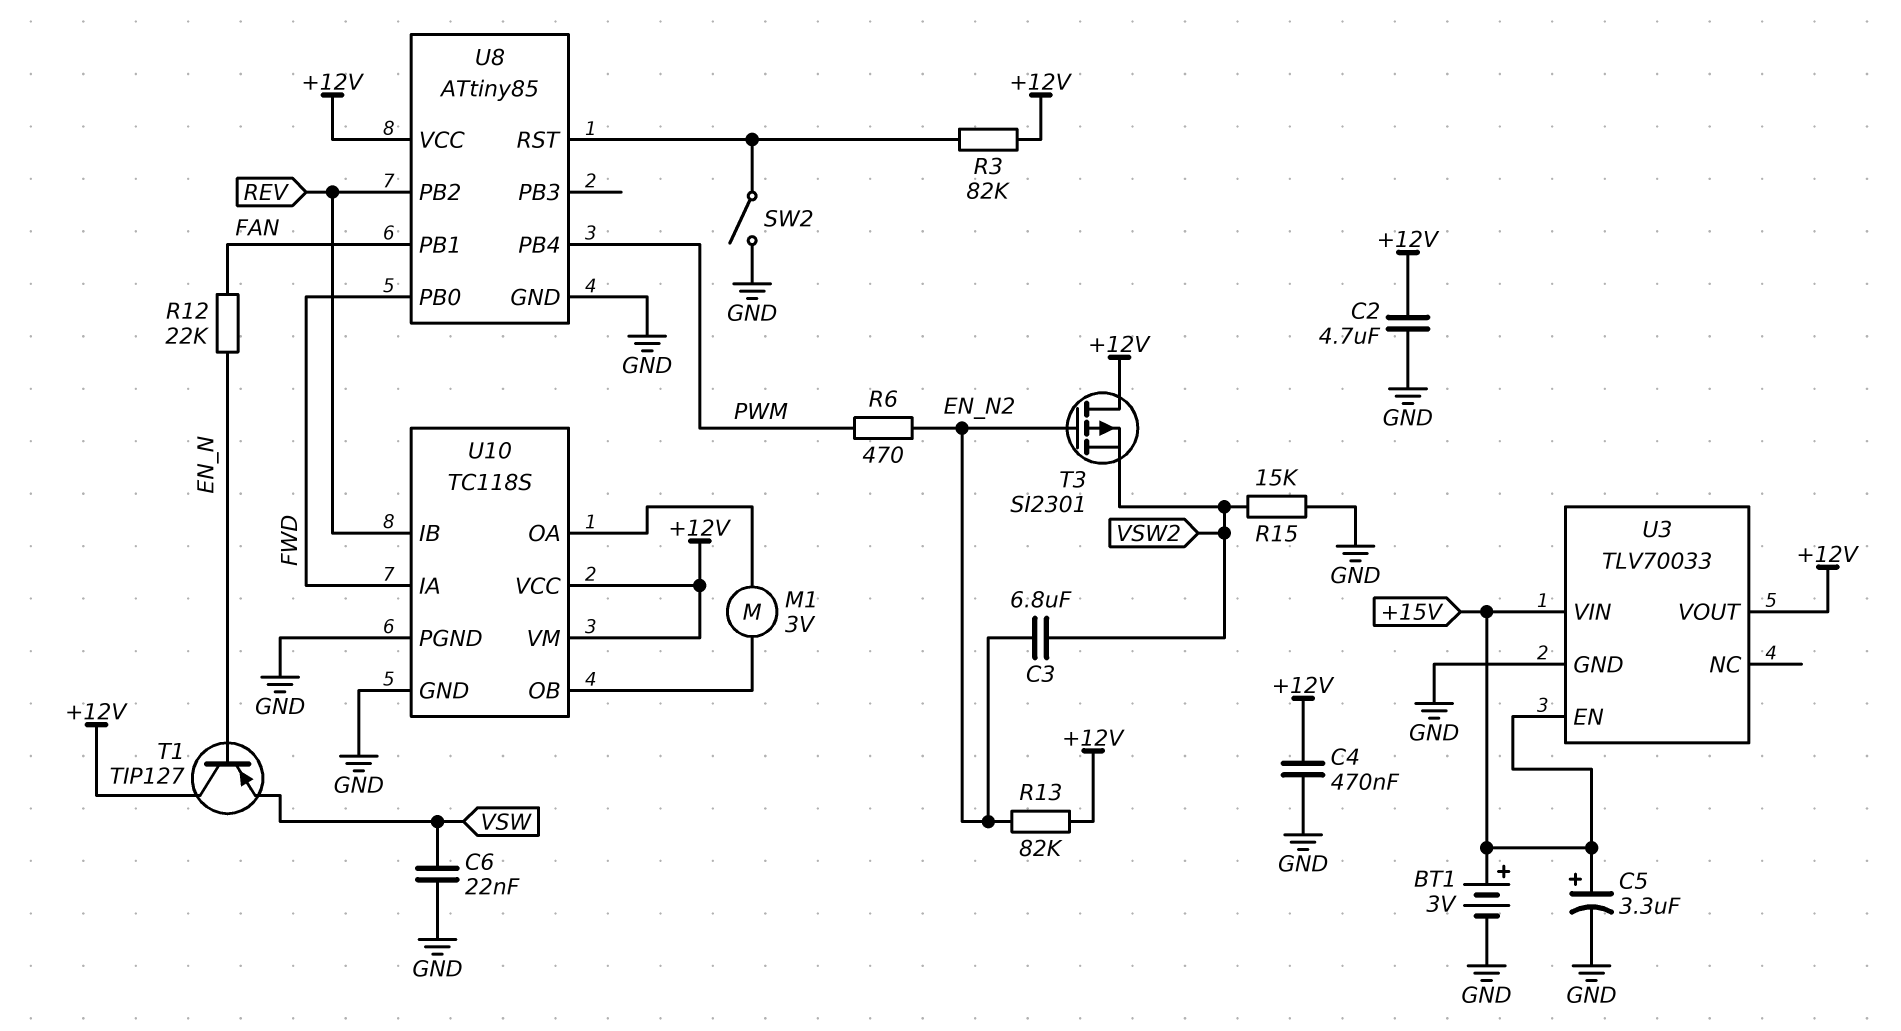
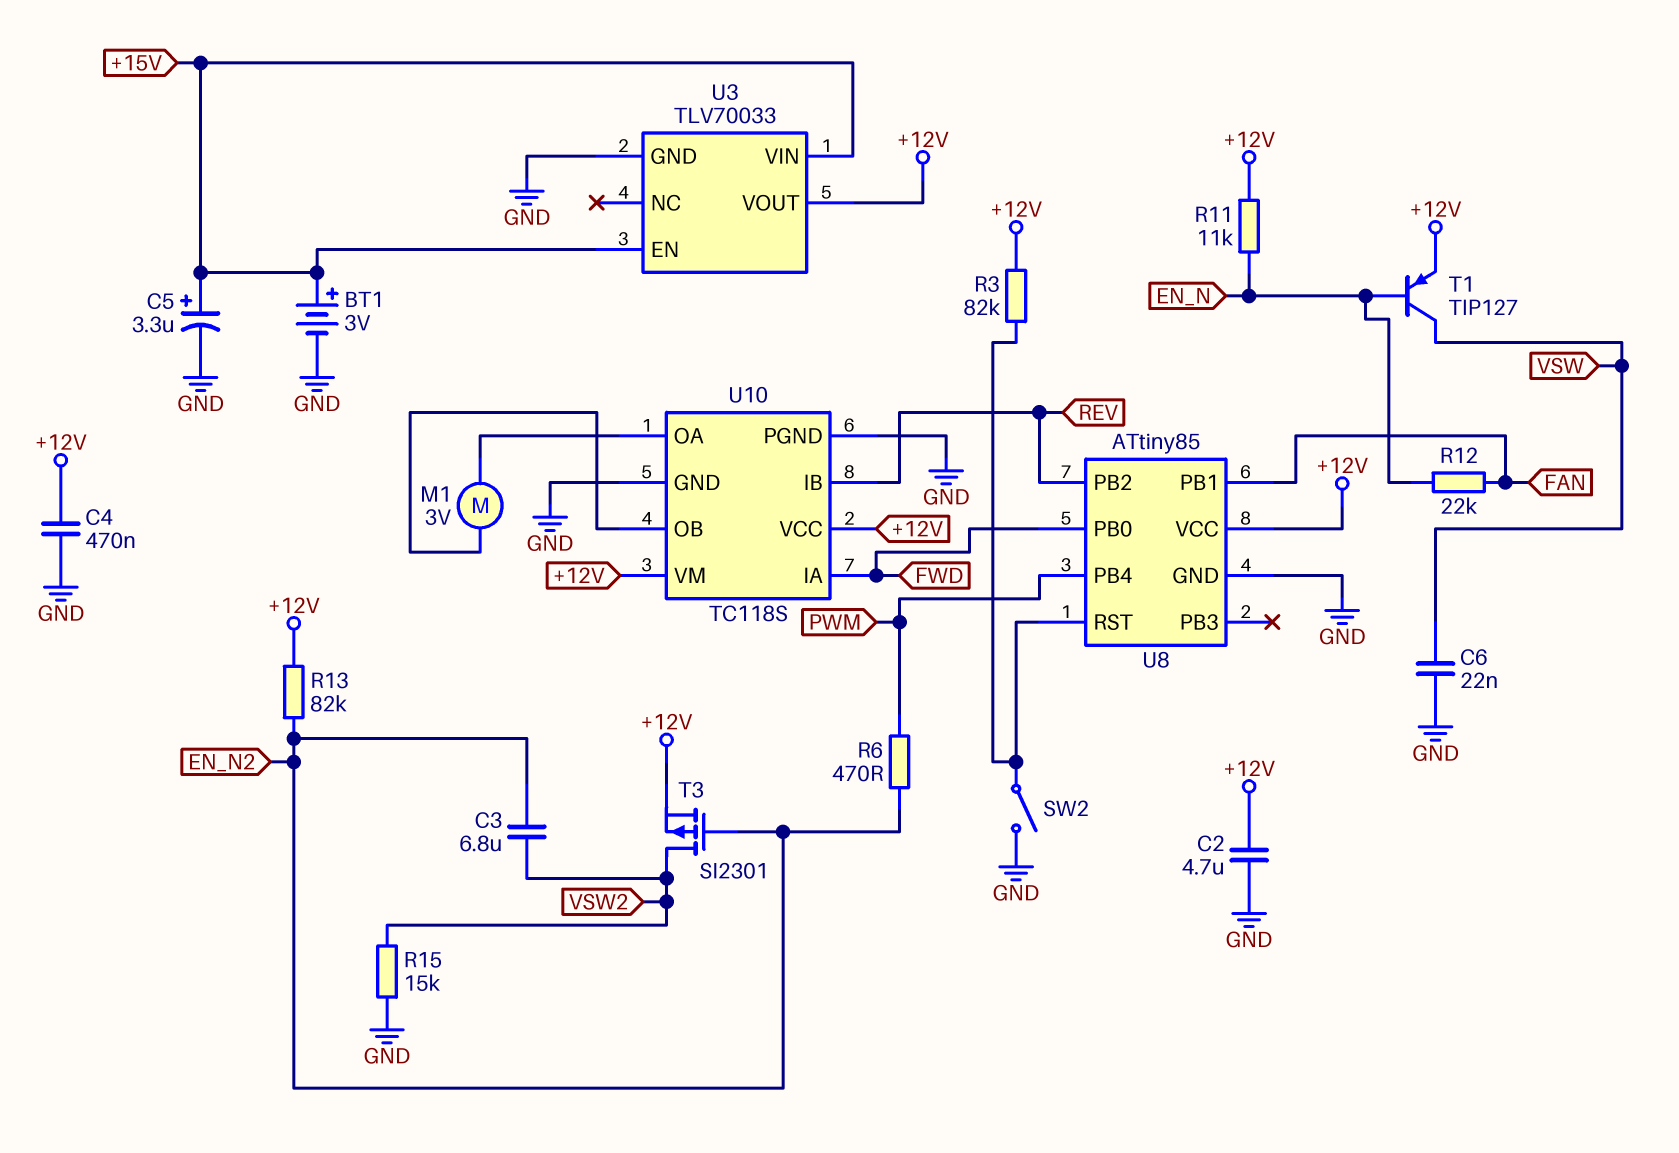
R11: none -> 11k (+12V, EN_N)
T1: PNP TIP127 (B EN_N, C +12V, E VSW) -> PNP TIP127 (B EN_N, C VSW, E +12V)
T3: PMOS SI2301 (G EN_N2, D +12V, S VSW2) -> PMOS SI2301 (G EN_N2, D VSW2, S +12V)

